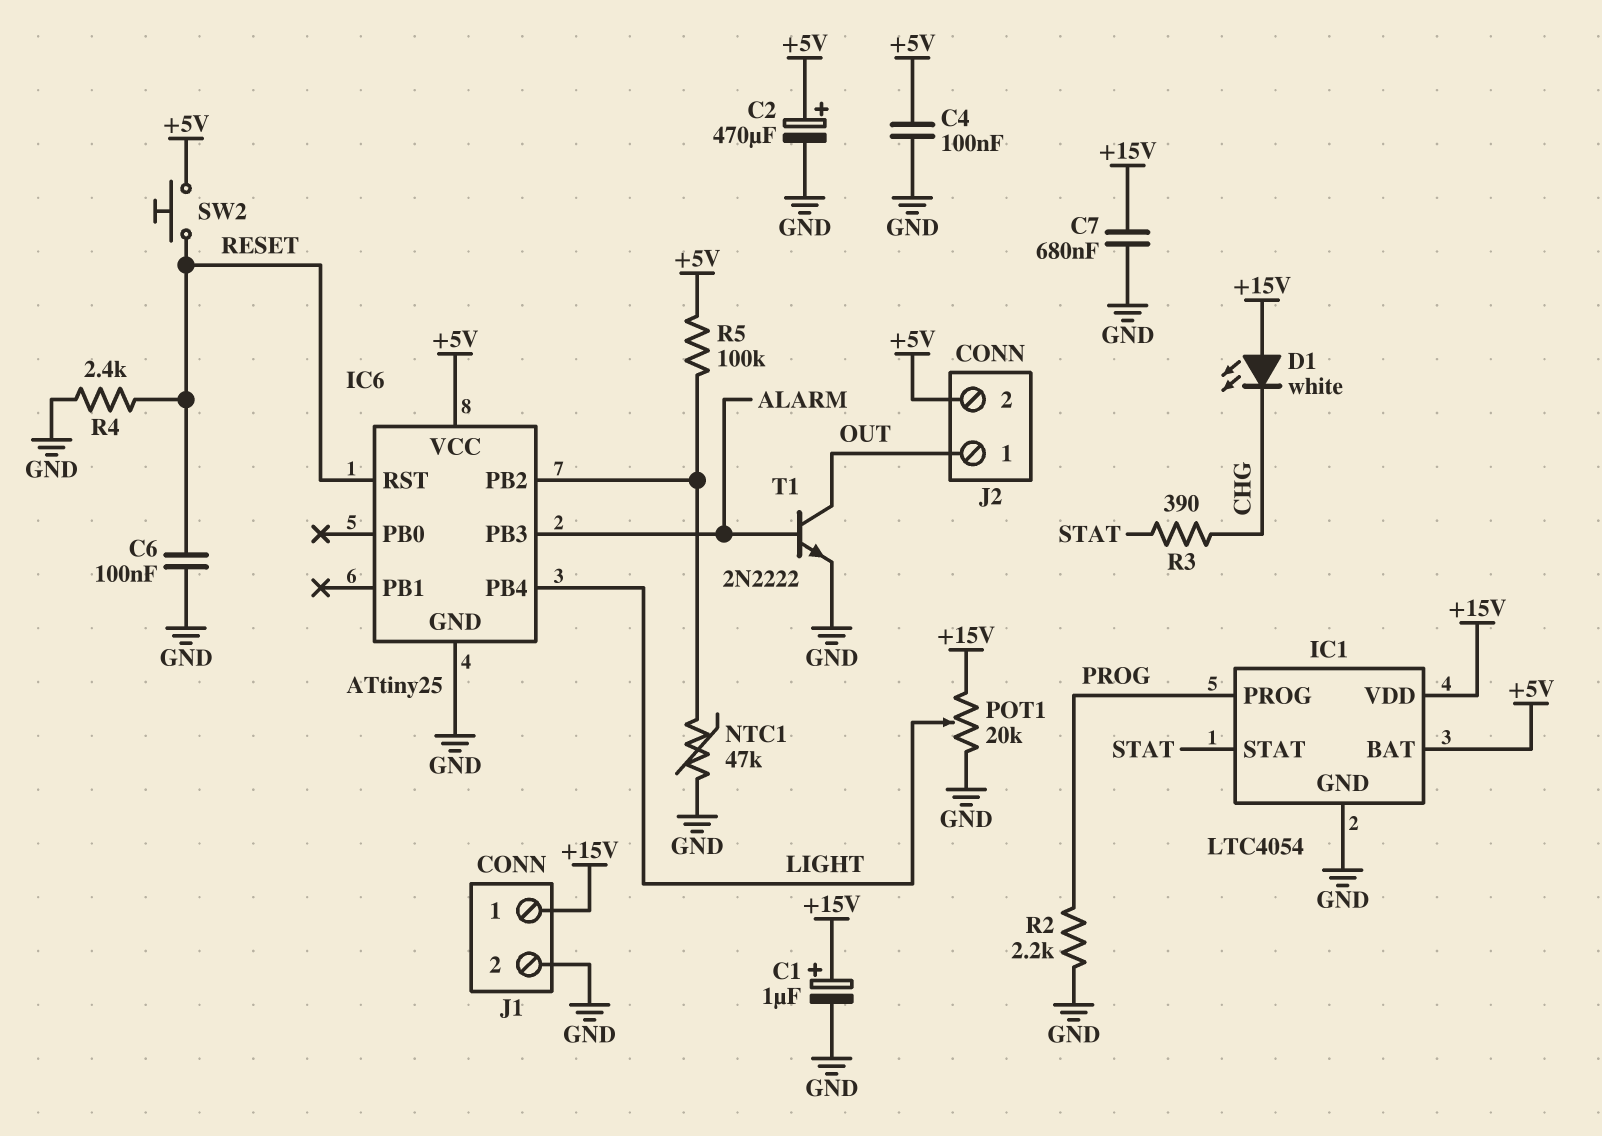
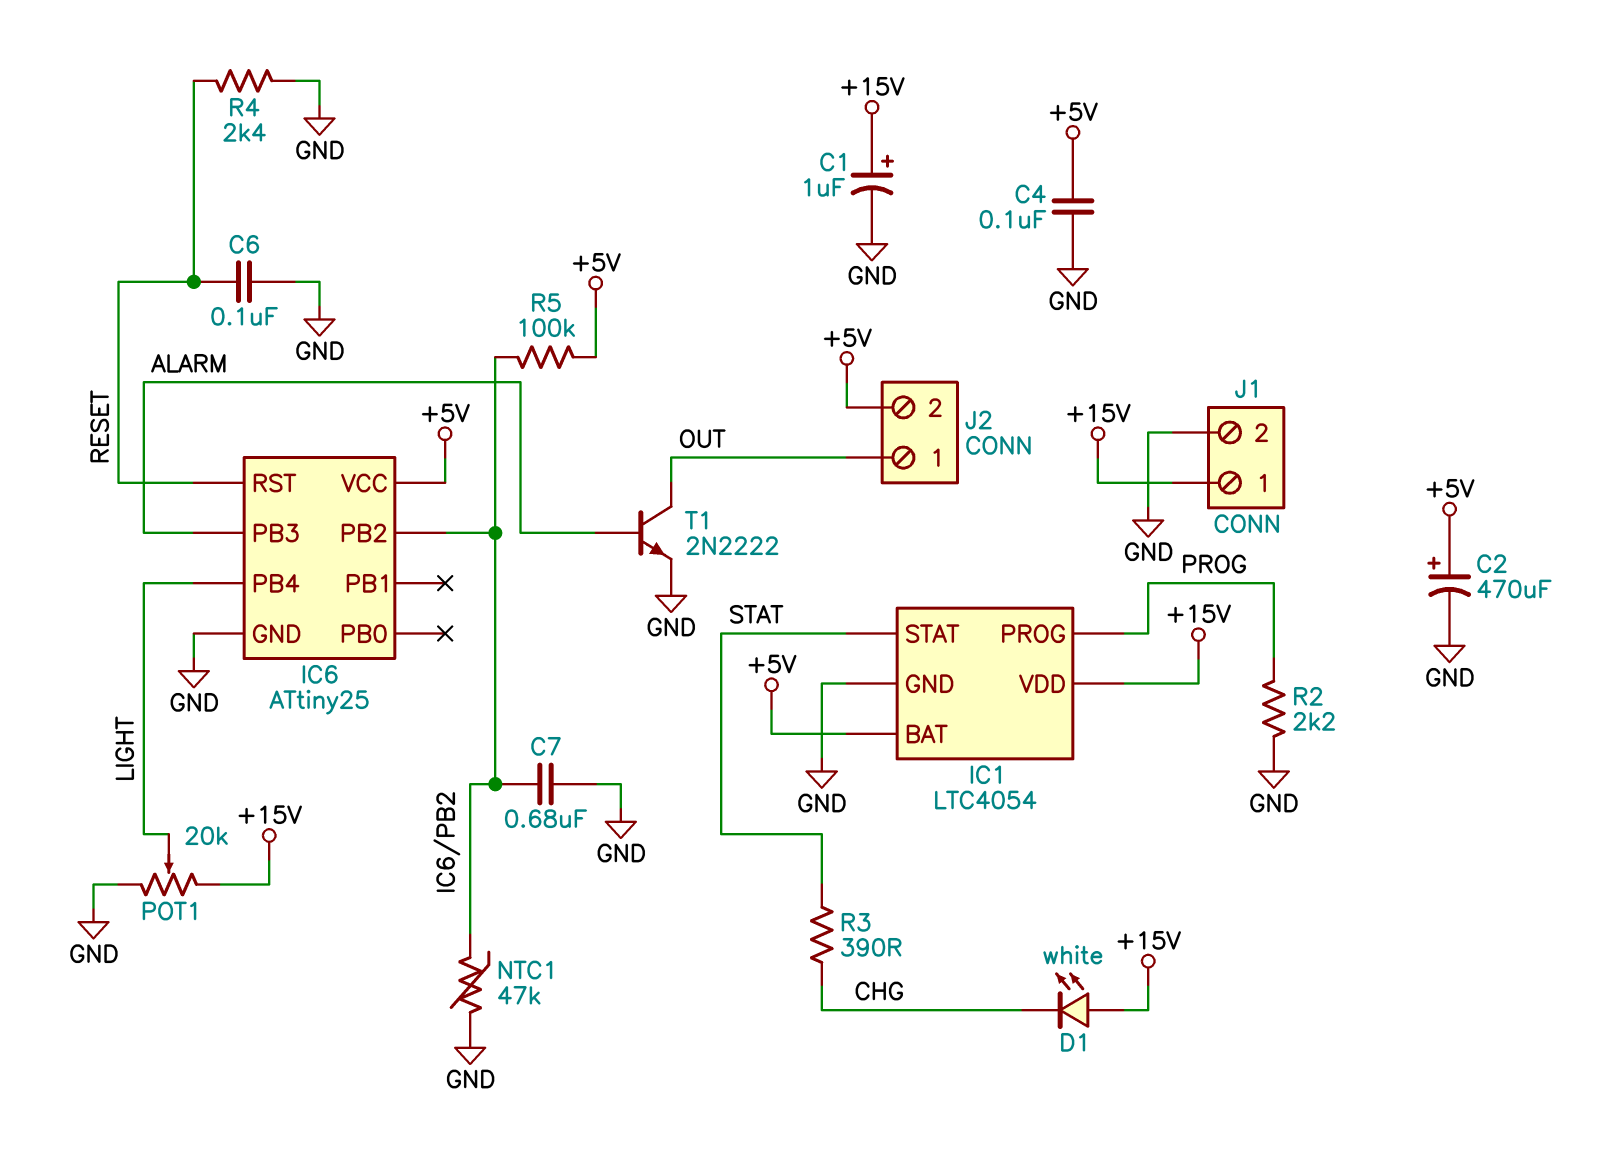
C7: 680nF (+15V, GND) -> 680nF (GND, IC6/PB2)
SW2: button (+5V, RESET) -> none

